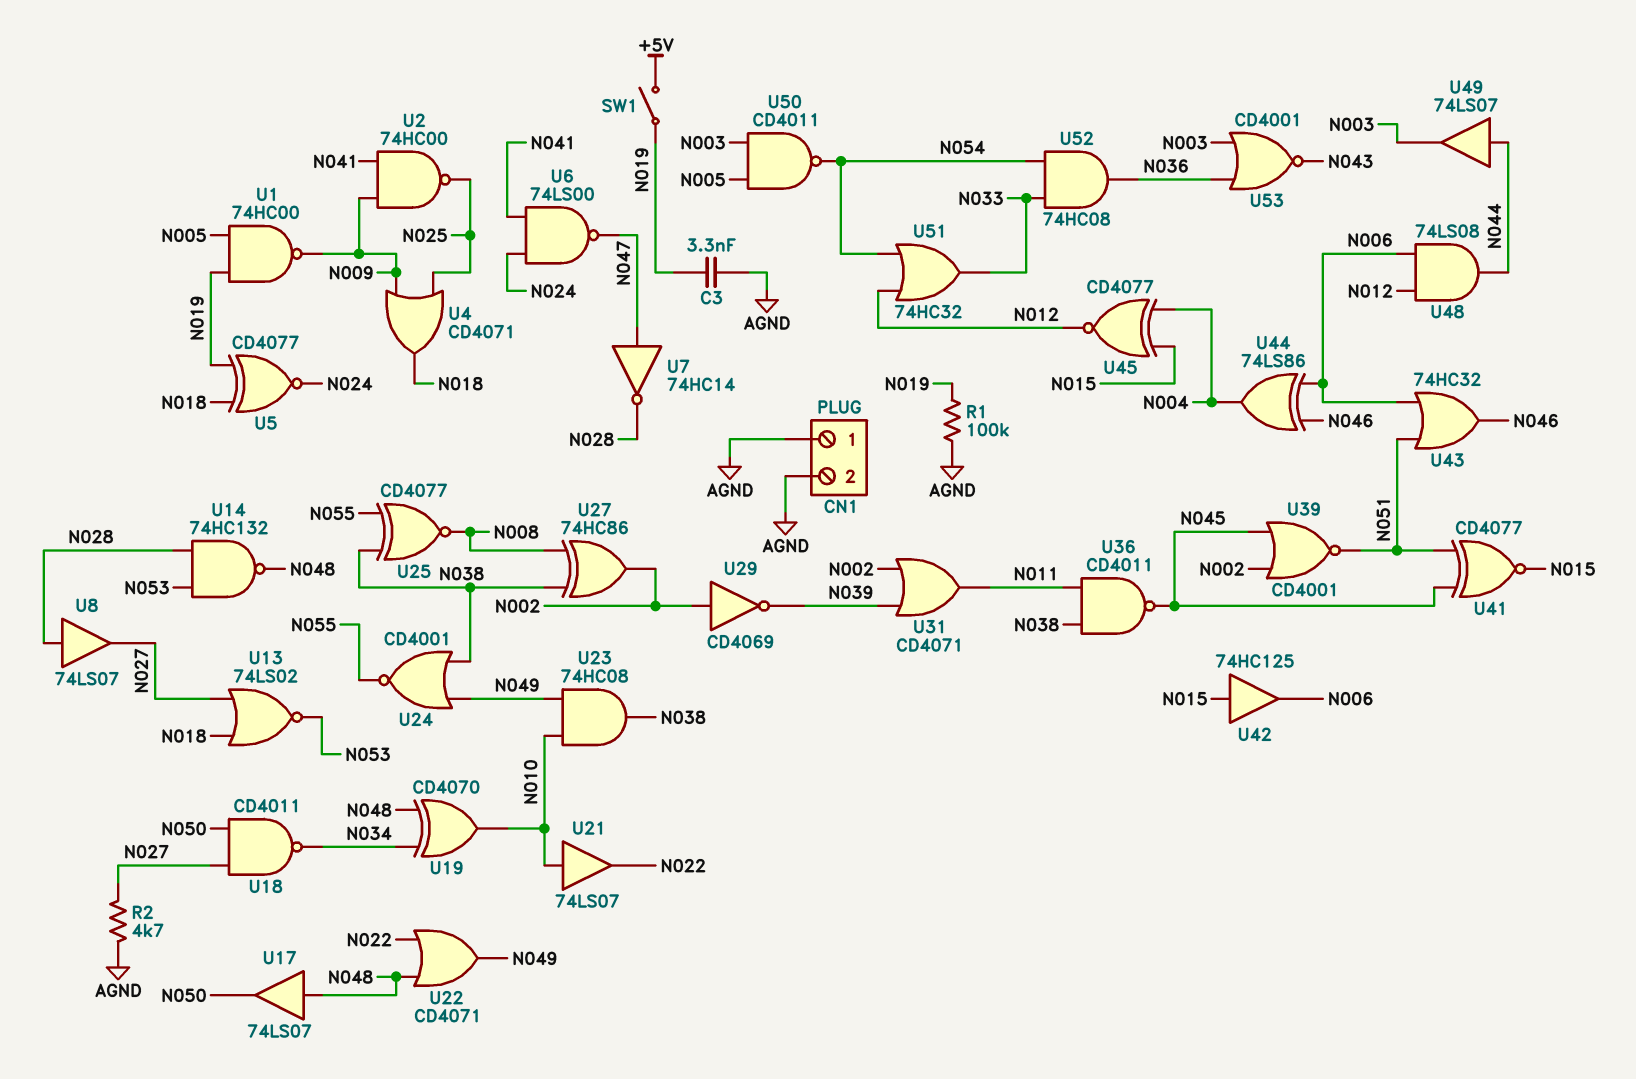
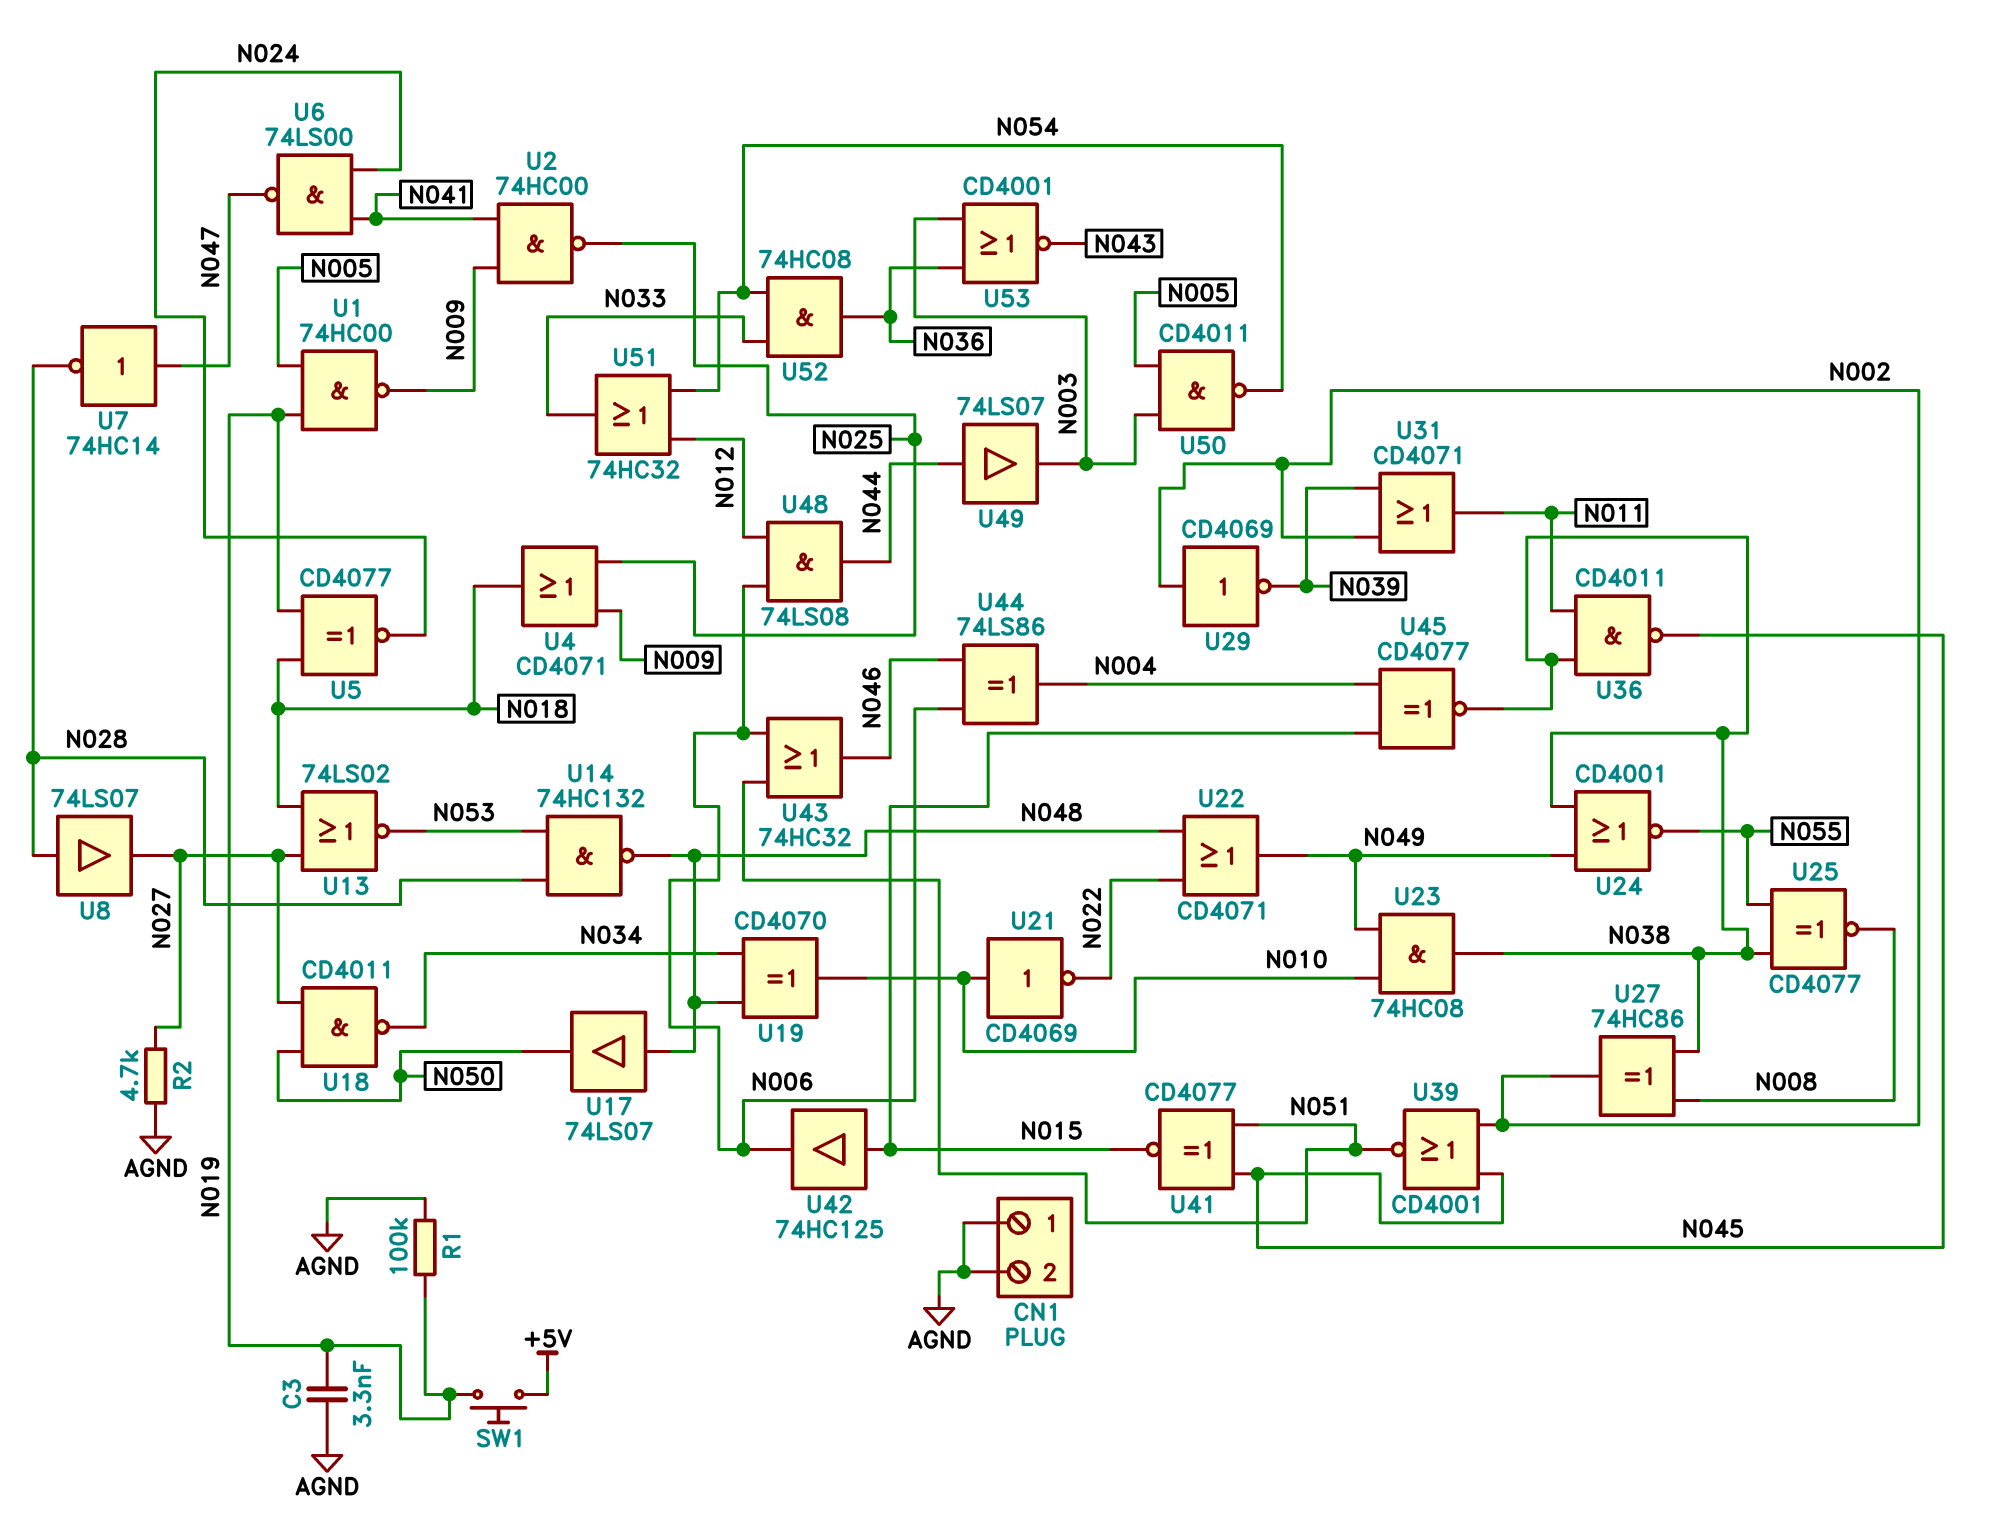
SW1: switch (+5V, N019) -> button (+5V, N019)
U21: buffer 74LS07 (in N010, out N022) -> NOT CD4069 (in N010, out N022)
U45: XNOR CD4077 (in N004, in N015, out N012) -> XNOR CD4077 (in N004, in N015, out N038)

